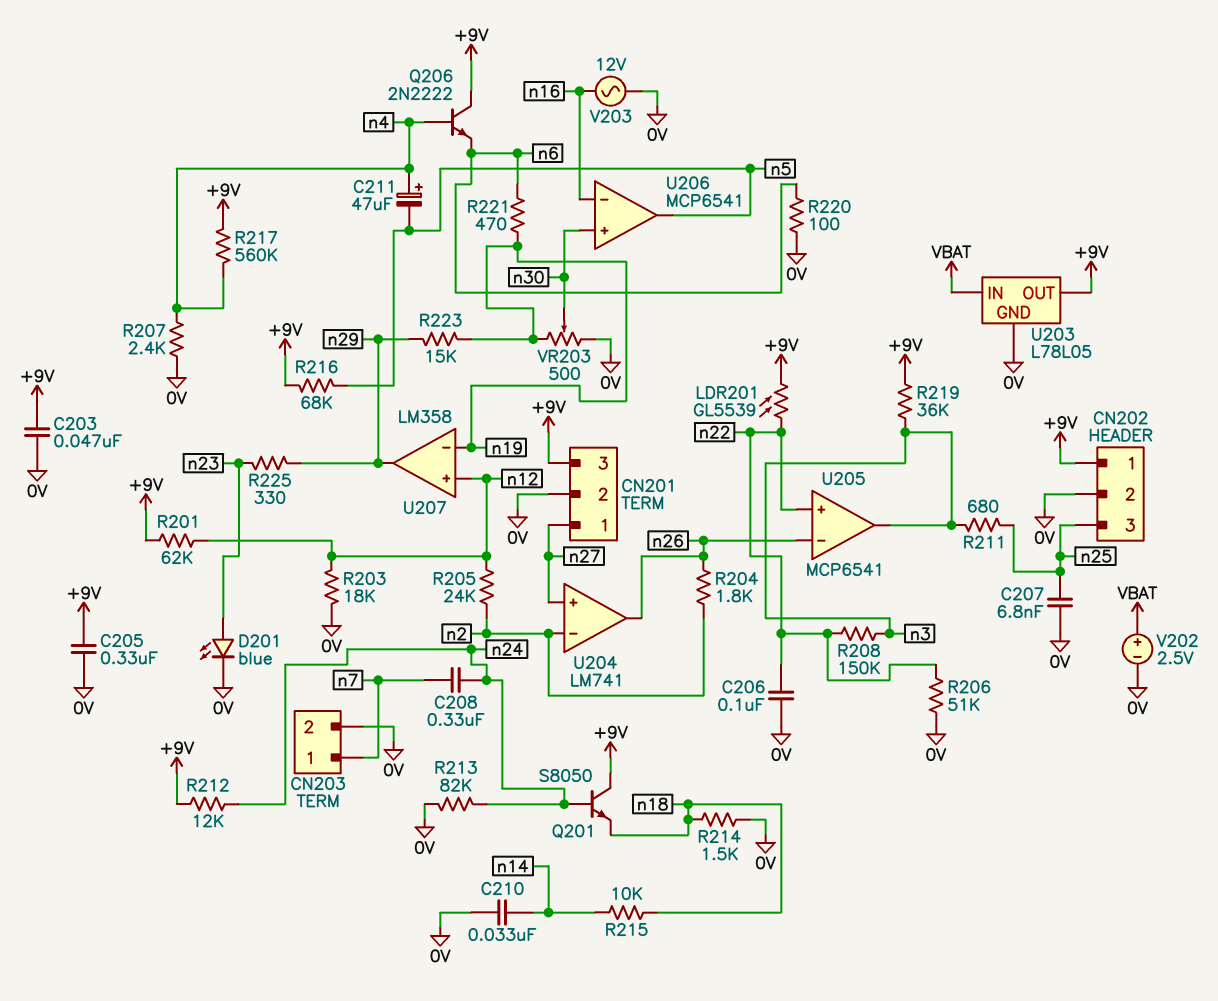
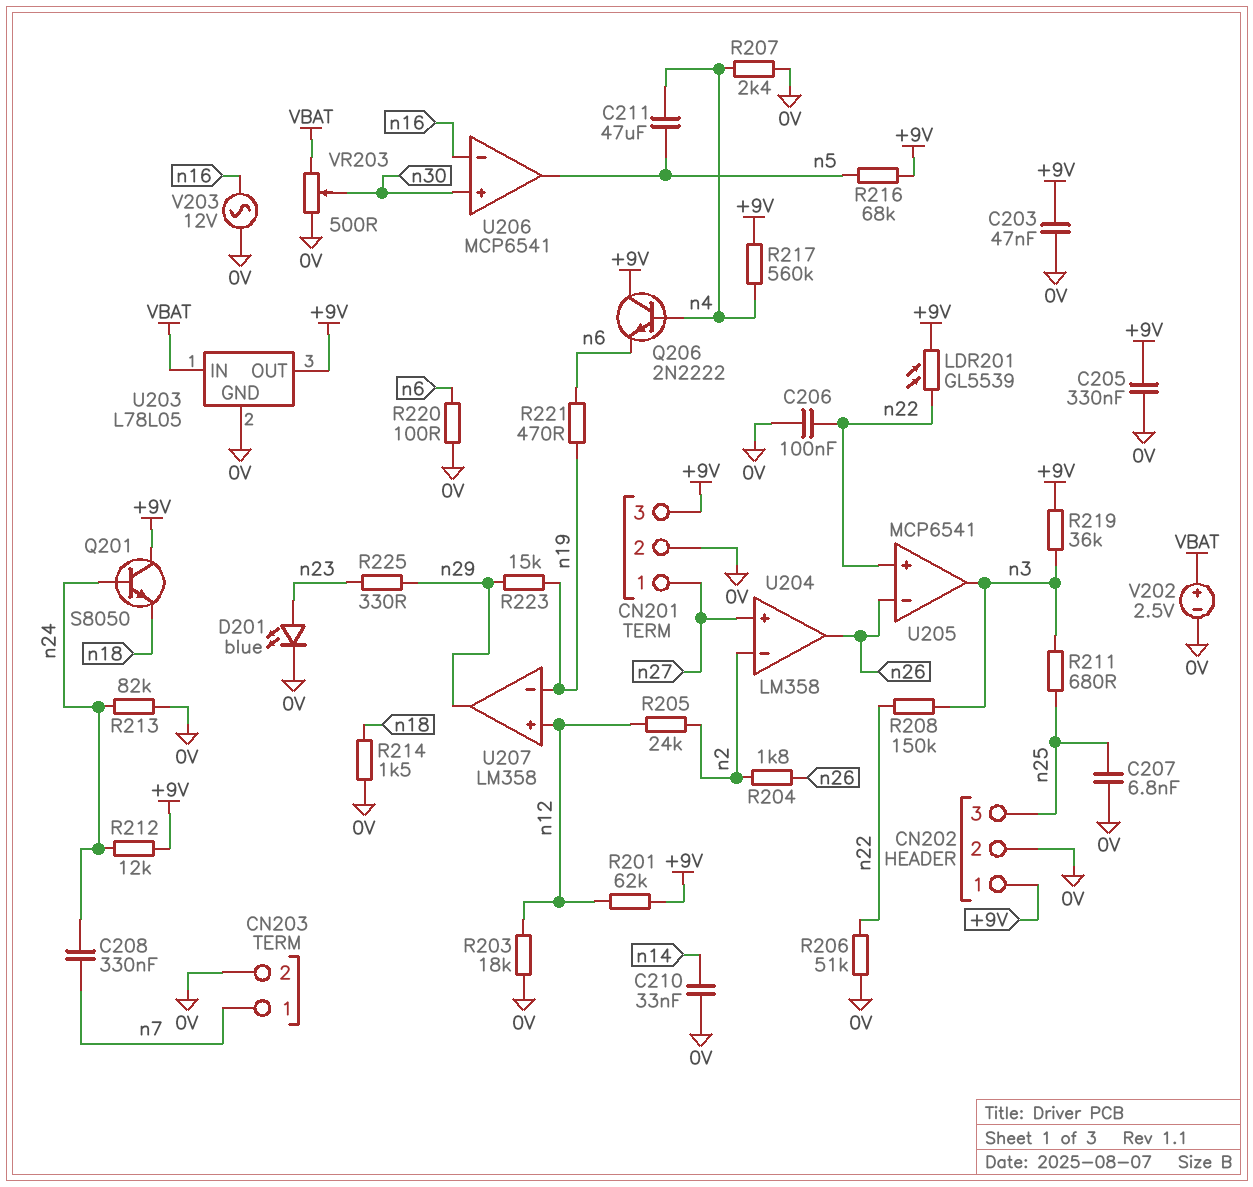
C211: 47uF (plus n4, minus n5) -> 47uF (n4, n5)
R215: 10k (n14, n18) -> none
U204: LM741 -> LM358
VR203: 500 (0V, n19, wiper n30) -> 500 (0V, VBAT, wiper n30)

